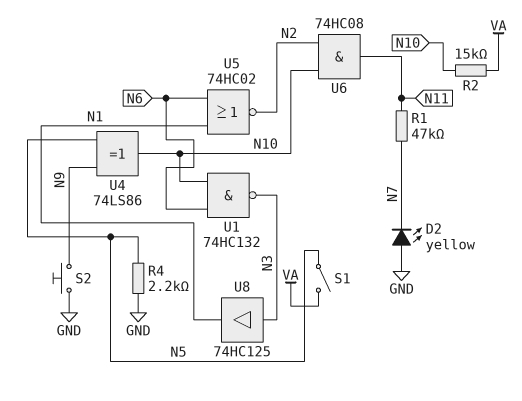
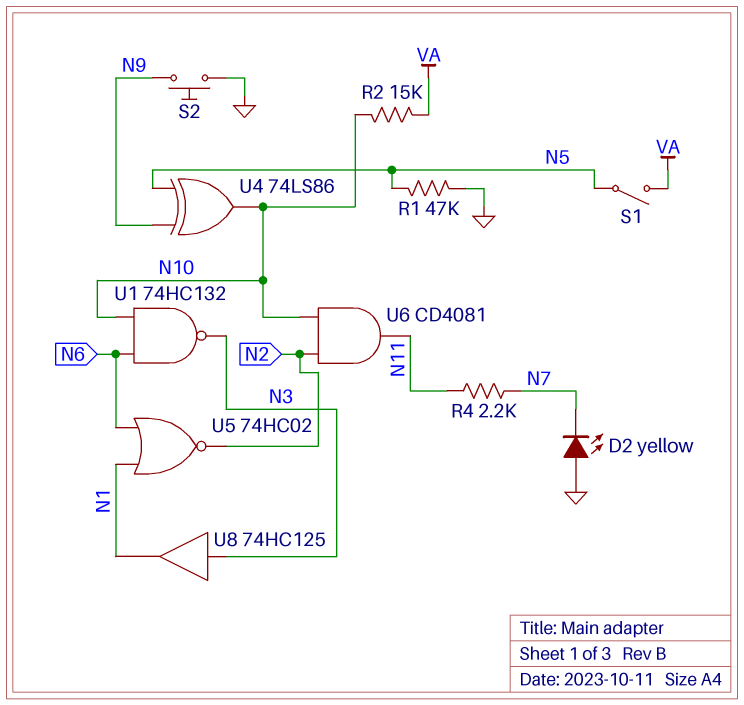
R1: 47k (N7, N11) -> 47k (GND, N5)
R4: 2.2k (GND, N5) -> 2.2k (N7, N11)
U6: AND 74HC08 (in N2, in N10, out N11) -> AND CD4081 (in N2, in N10, out N11)

